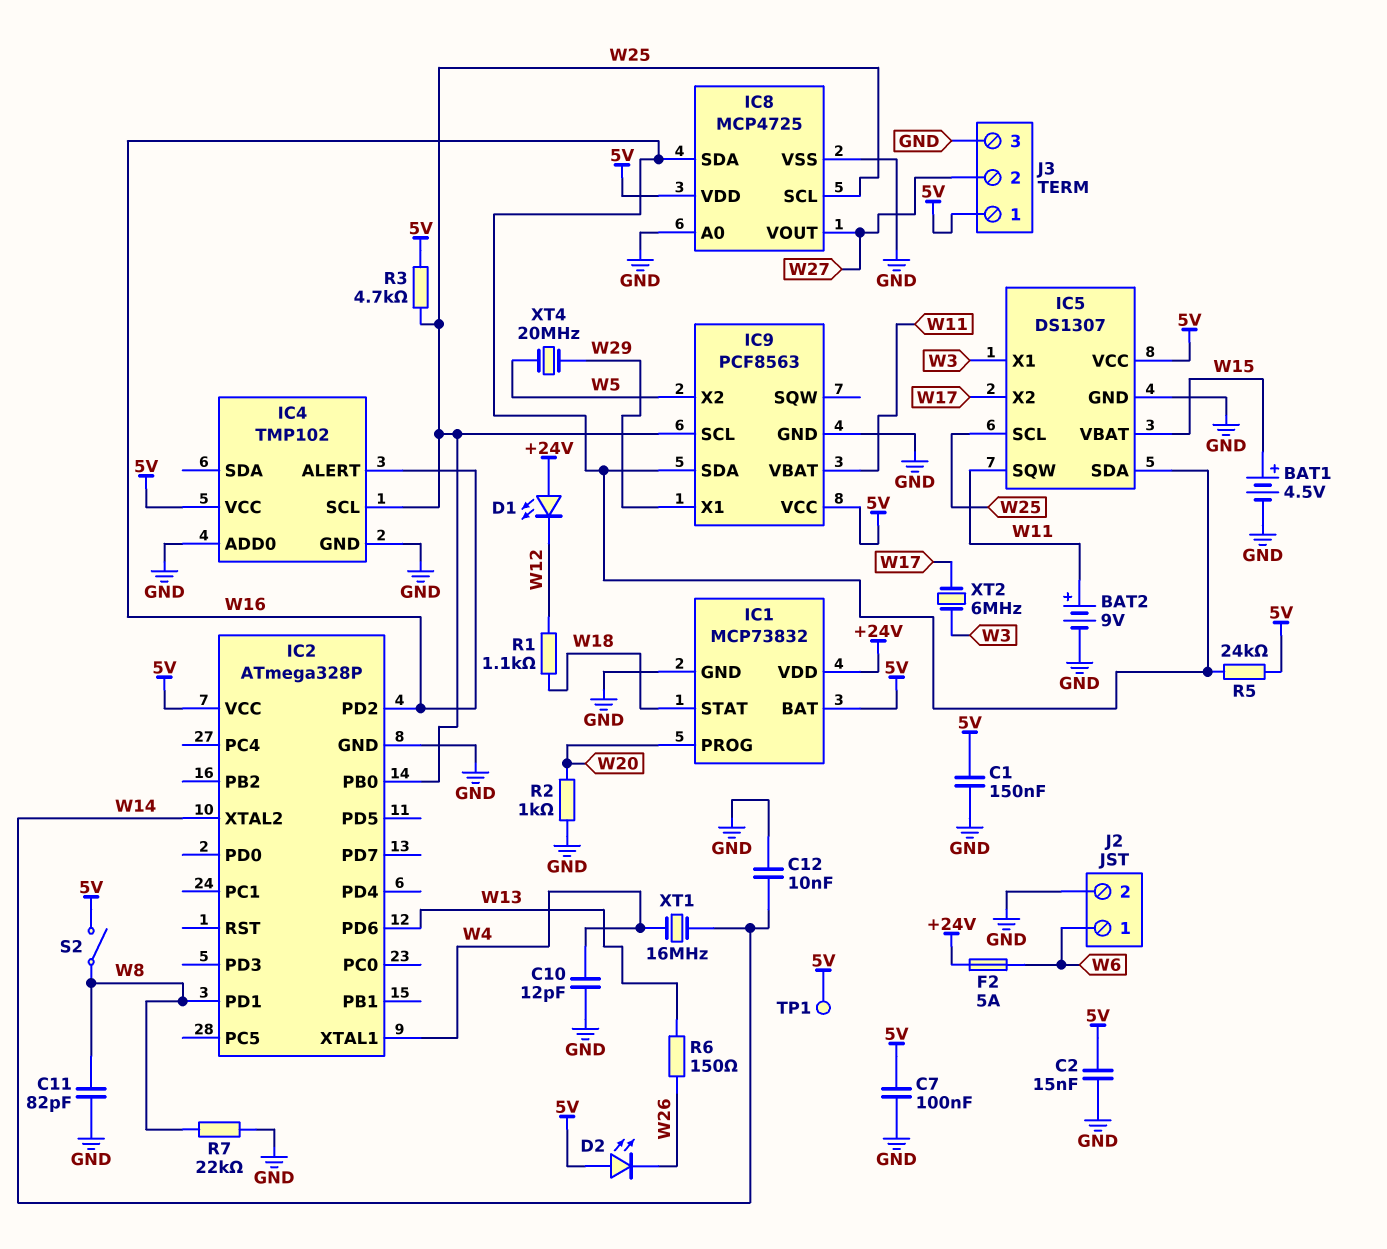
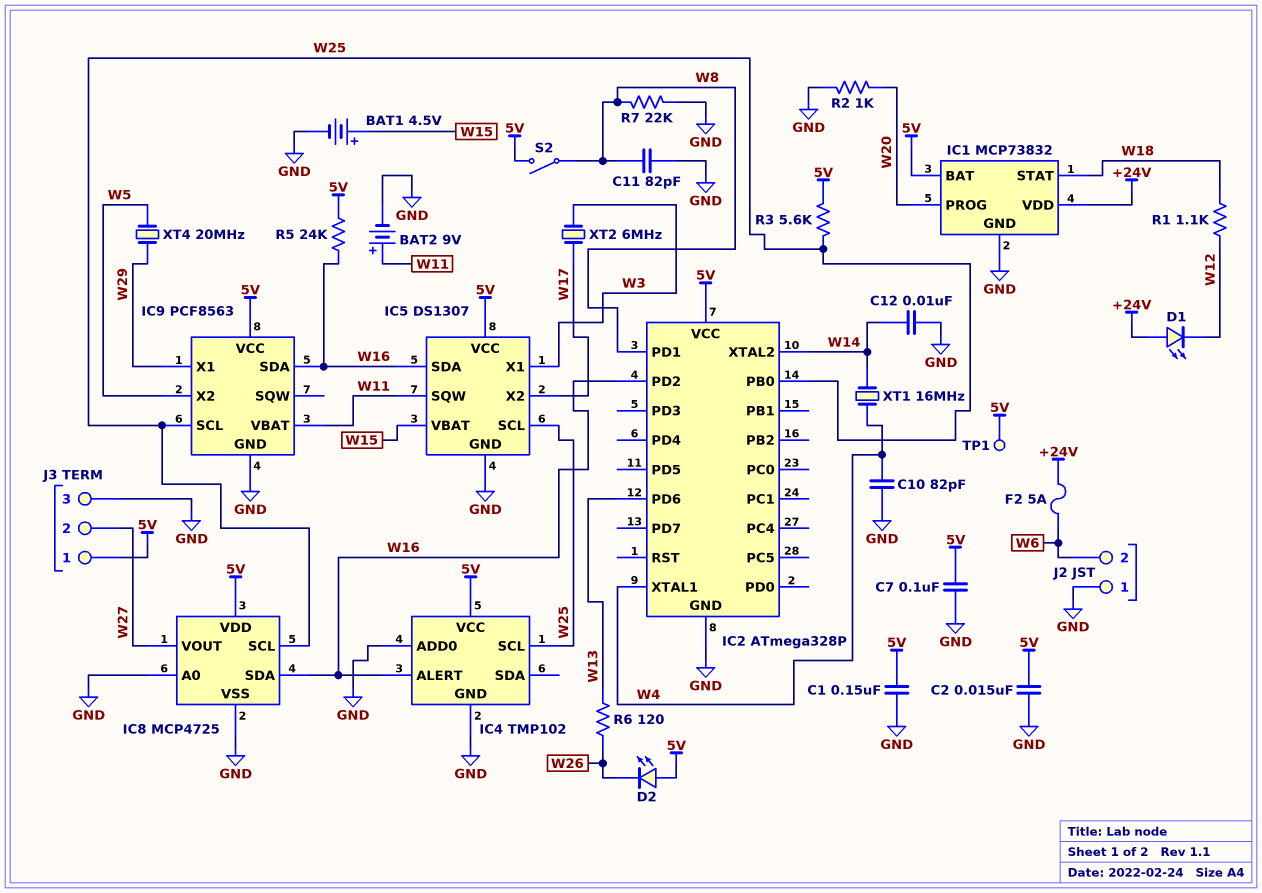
C10: 12pF (GND, W4) -> 82pF (GND, W4)
J2 pin 1: W6 -> GND
J2 pin 2: GND -> W6
R3: 4.7k (5V, W25) -> 5.6k (5V, W25)
R6: 150 (W13, W26) -> 120 (W13, W26)

